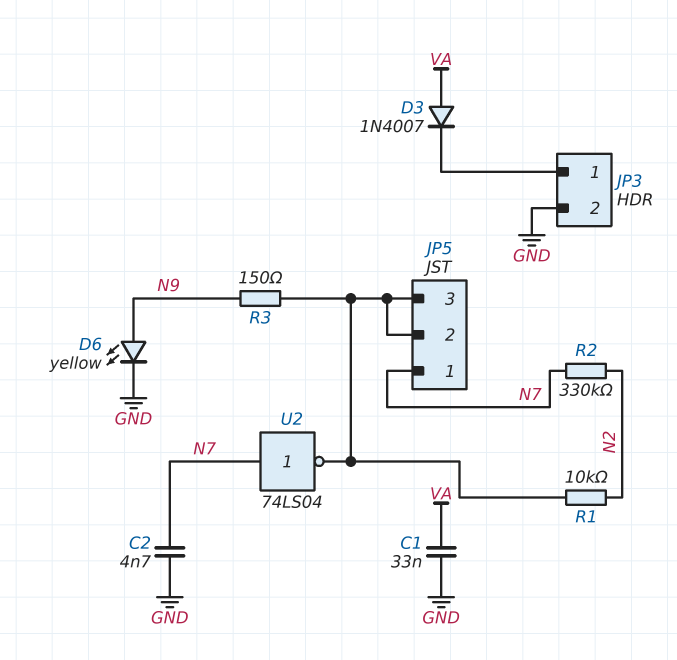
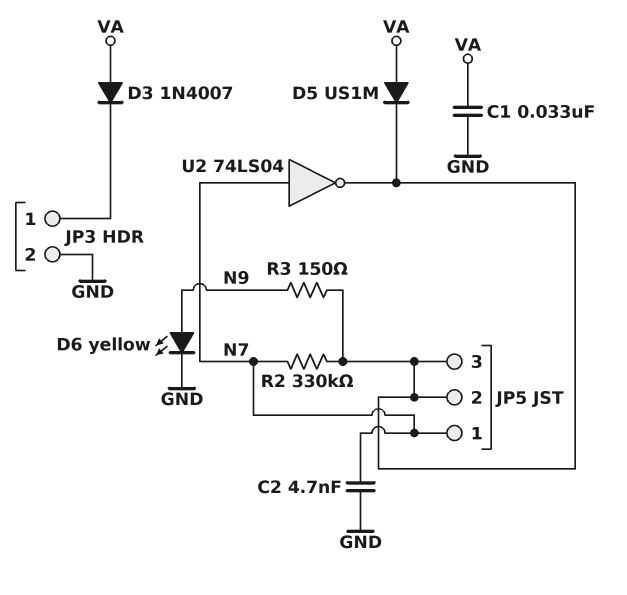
D5: none -> diode US1M (A VA, K JP5/2)
R1: 10k (JP5/2, N2) -> none
R2: 330k (N2, N7) -> 330k (JP5/2, N7)

